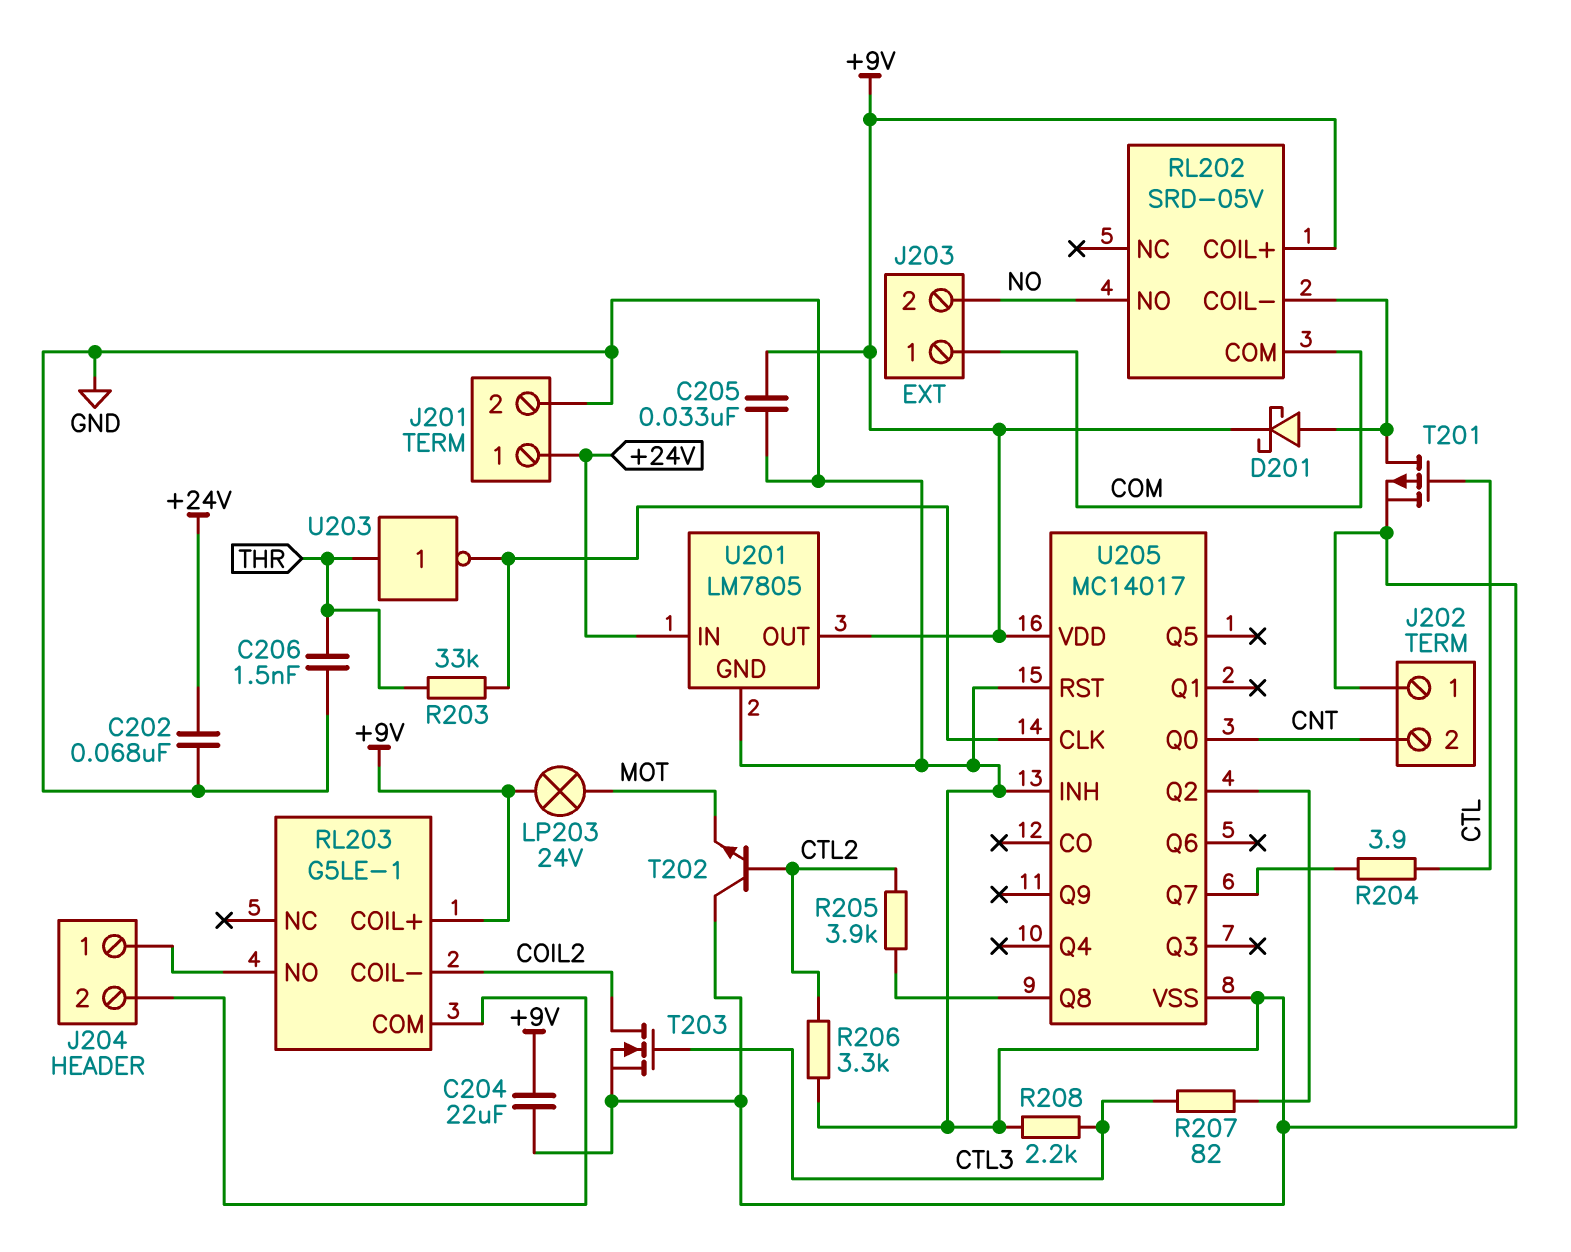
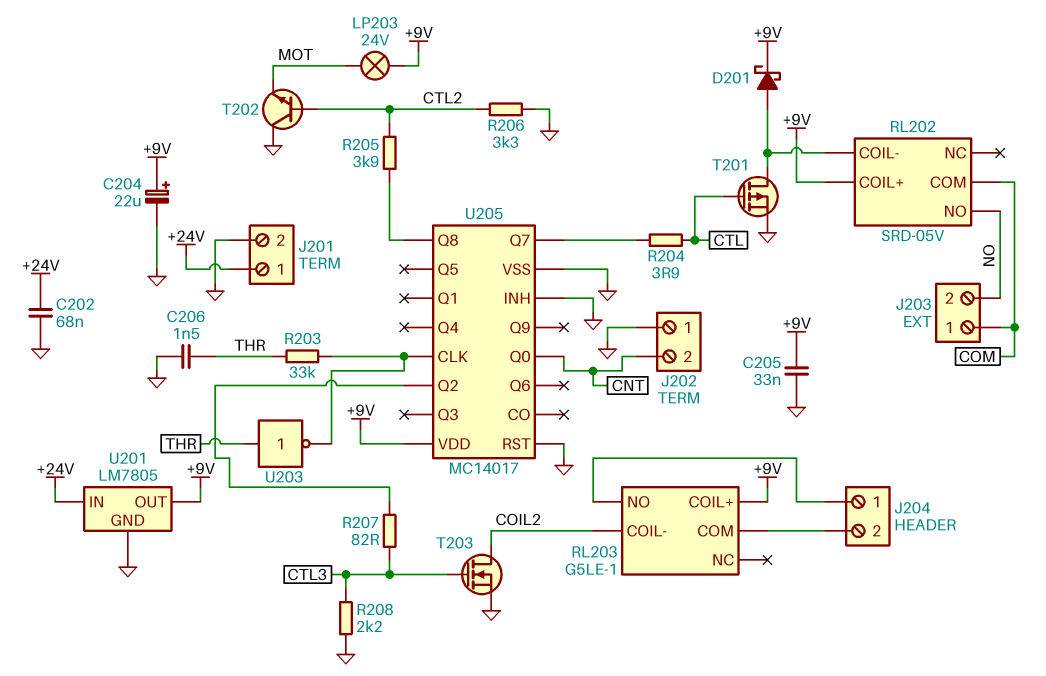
C204: 22uF (+9V, GND) -> 22uF (plus +9V, minus GND)

